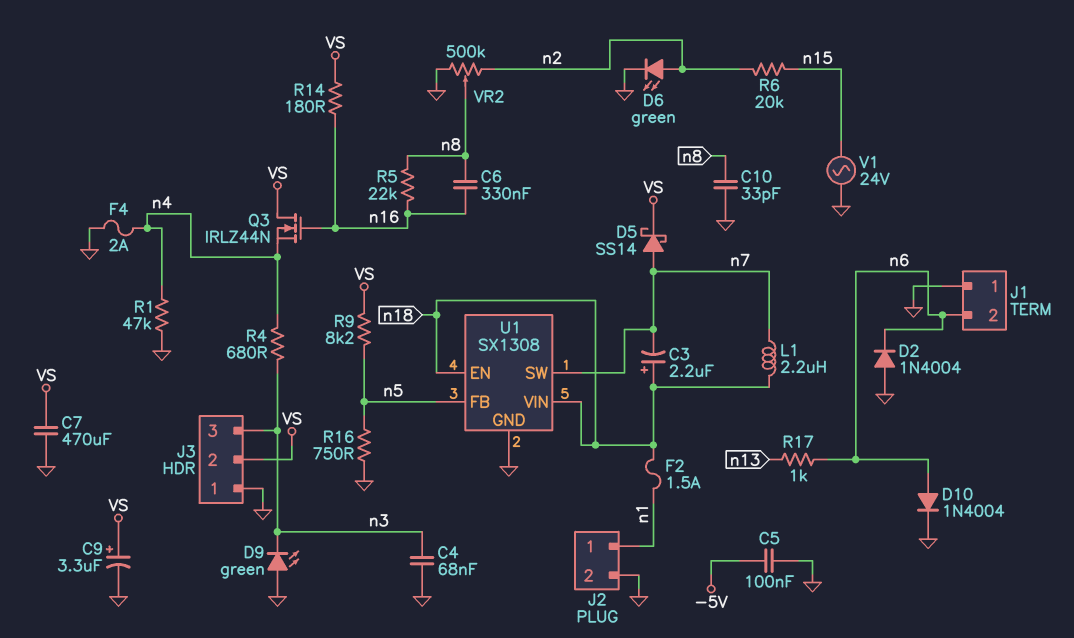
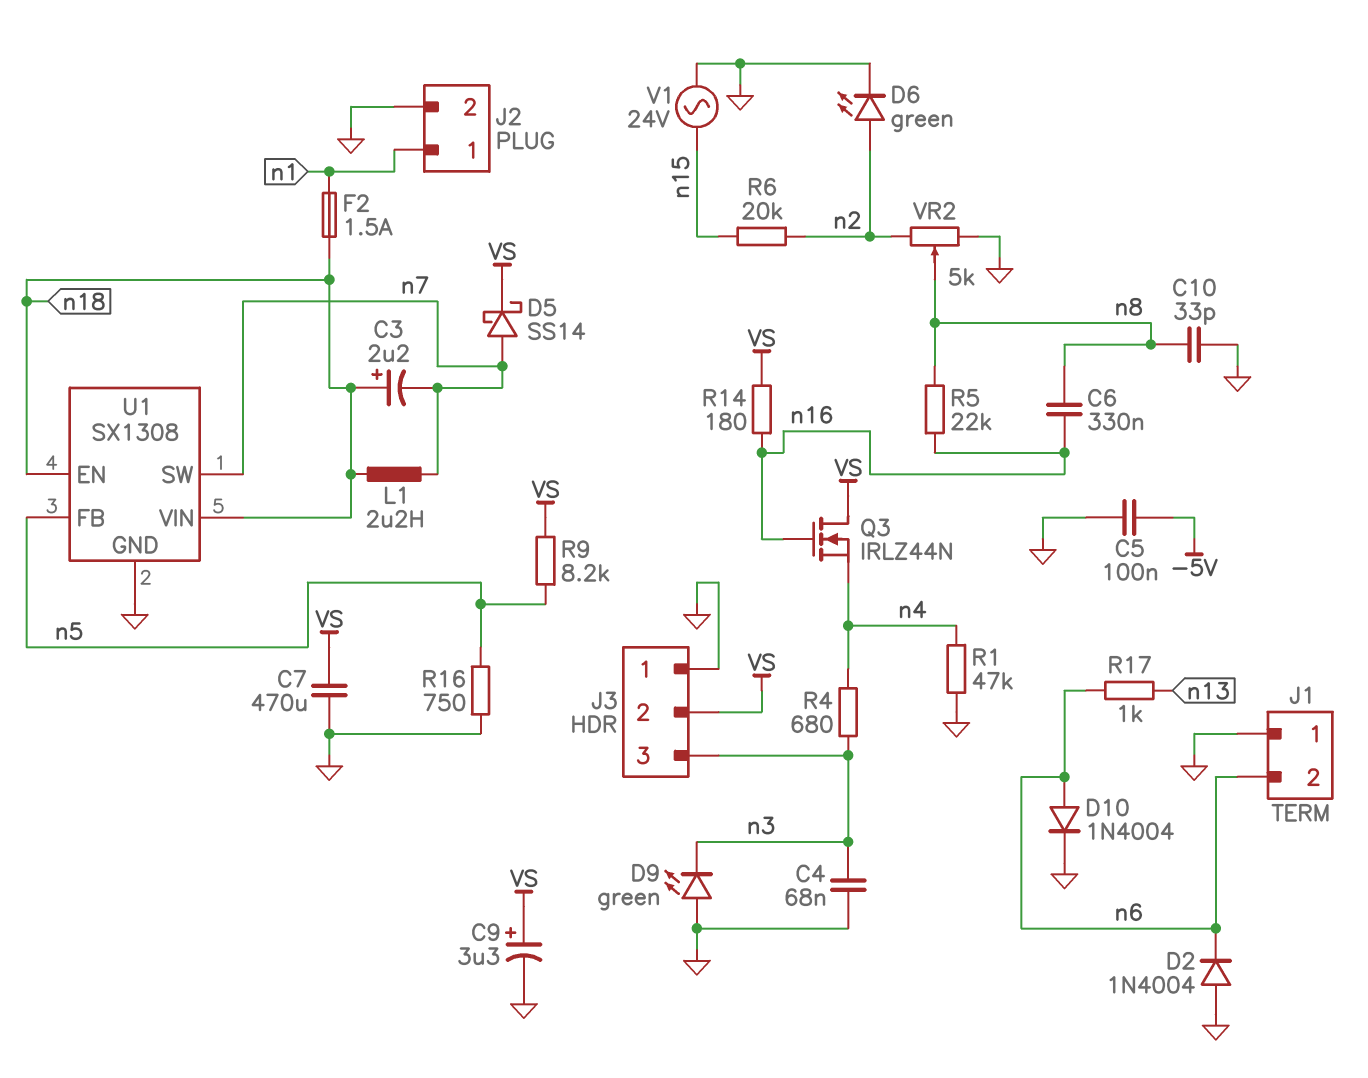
F4: 2A (GND, n4) -> none
VR2: 500k (GND, n2, wiper n8) -> 5k (GND, n2, wiper n8)

